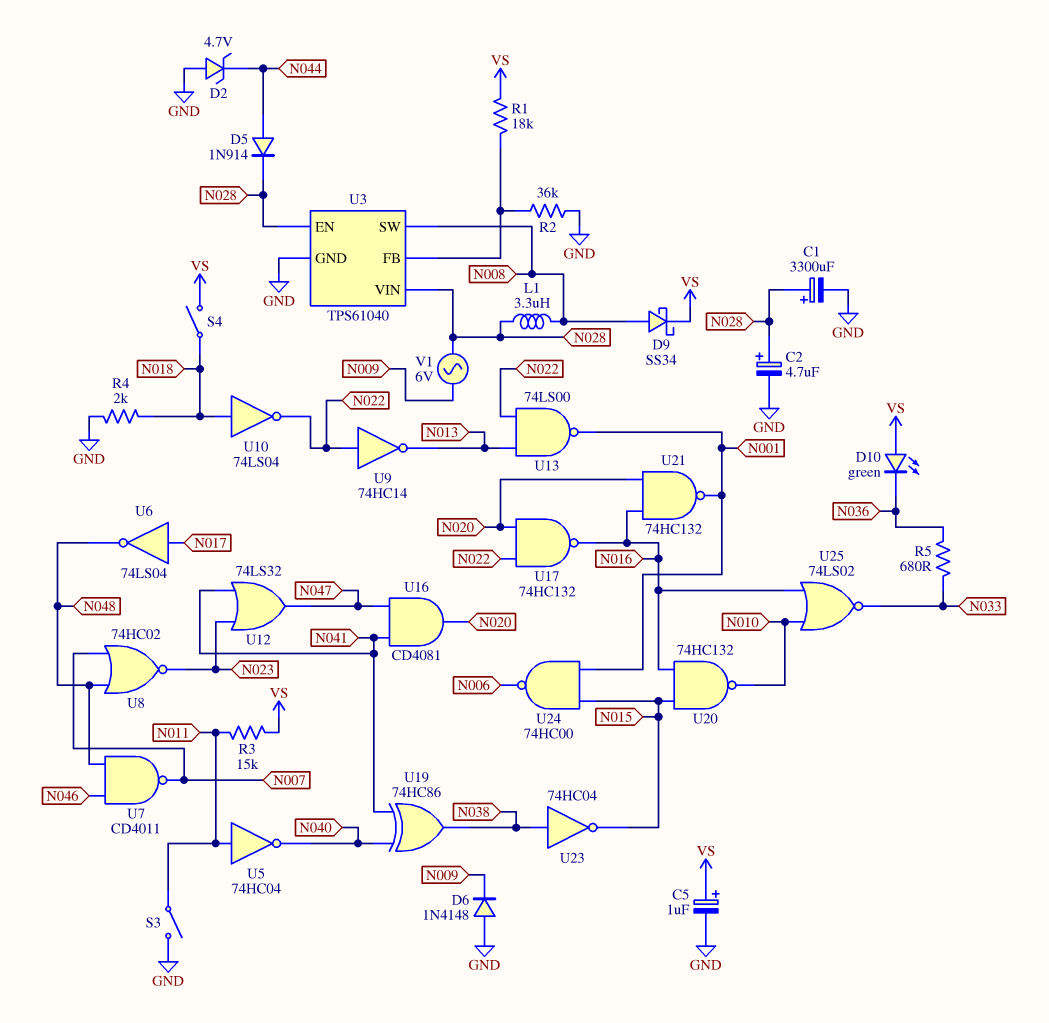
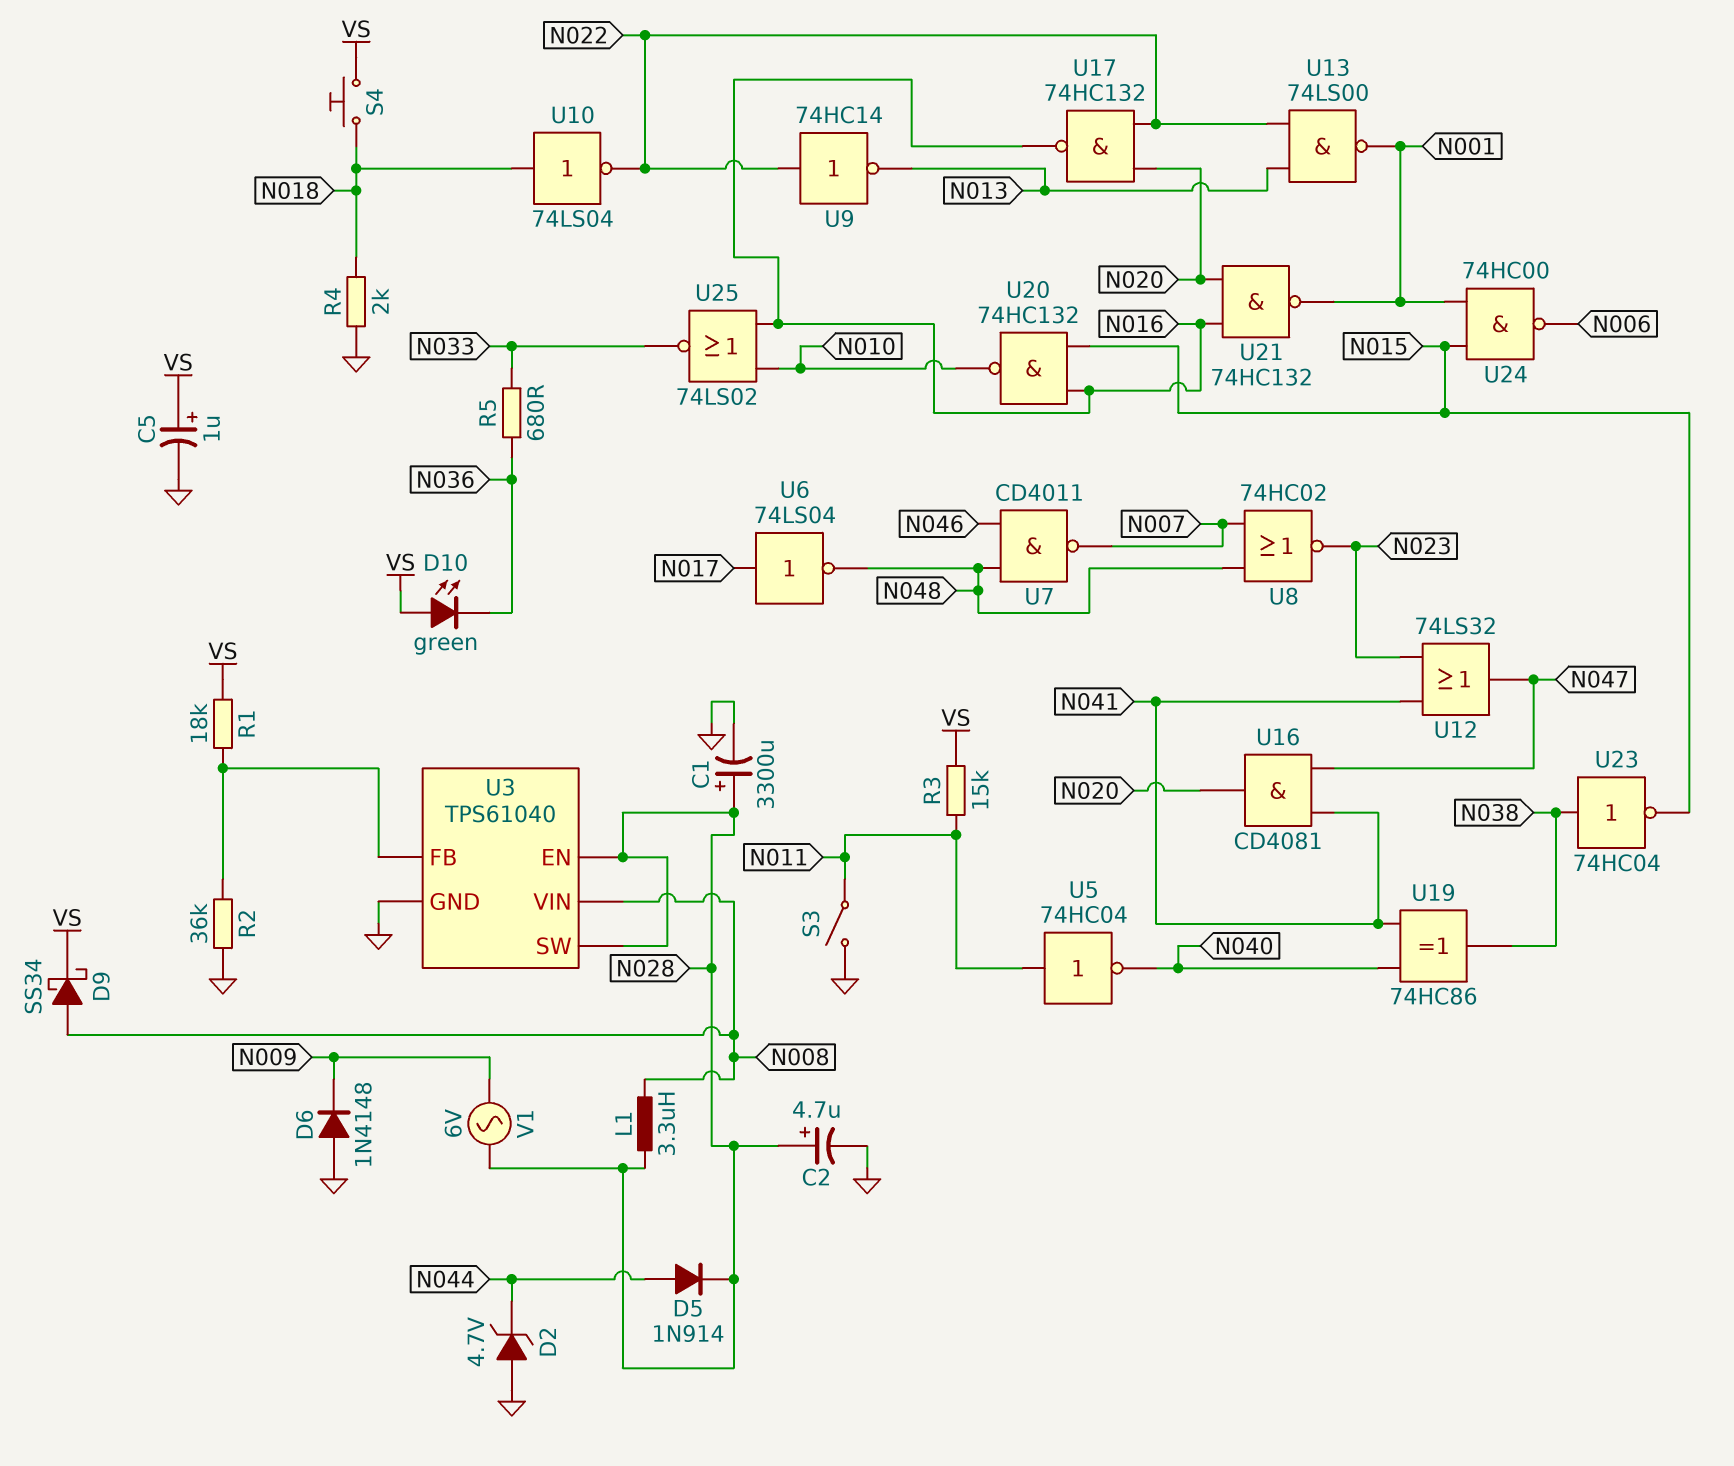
S4: switch (N018, VS) -> button (N018, VS)
U3 pin SW: N008 -> N028
U3 pin VIN: N028 -> N008

